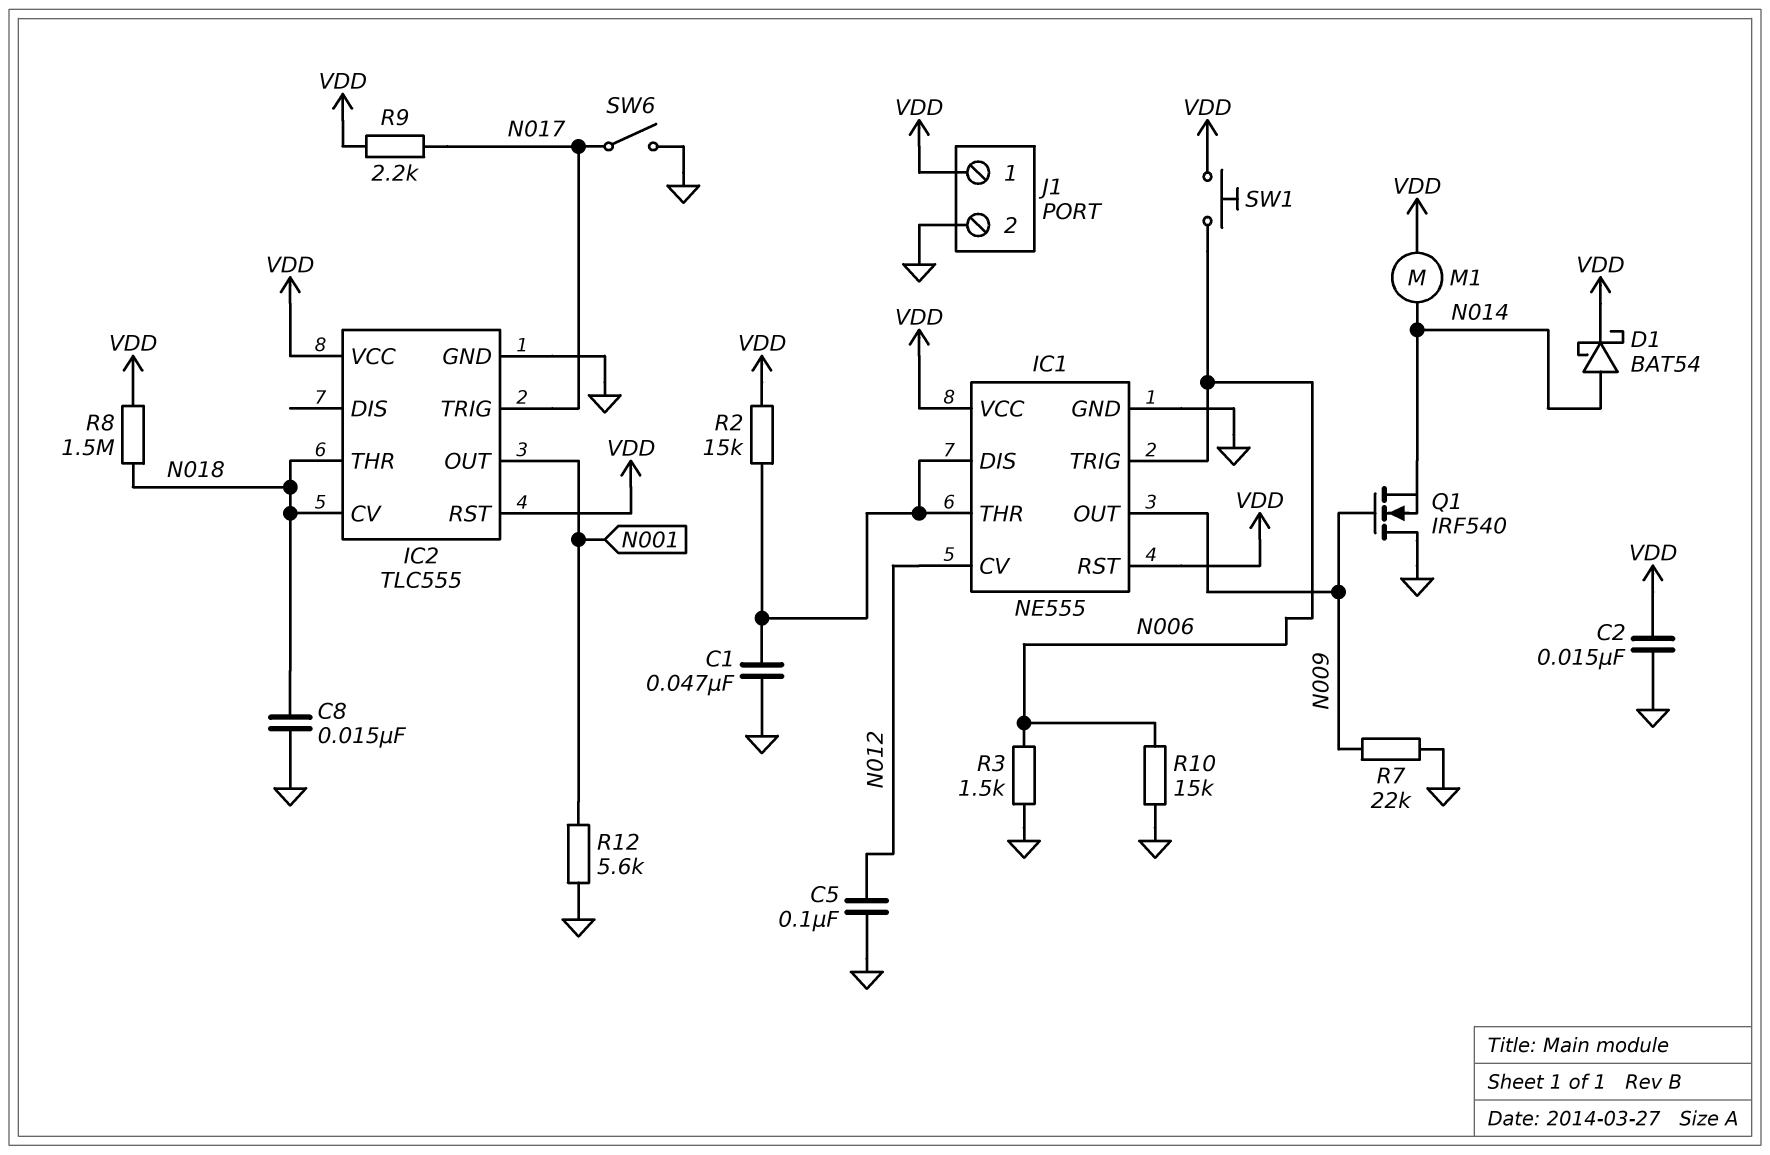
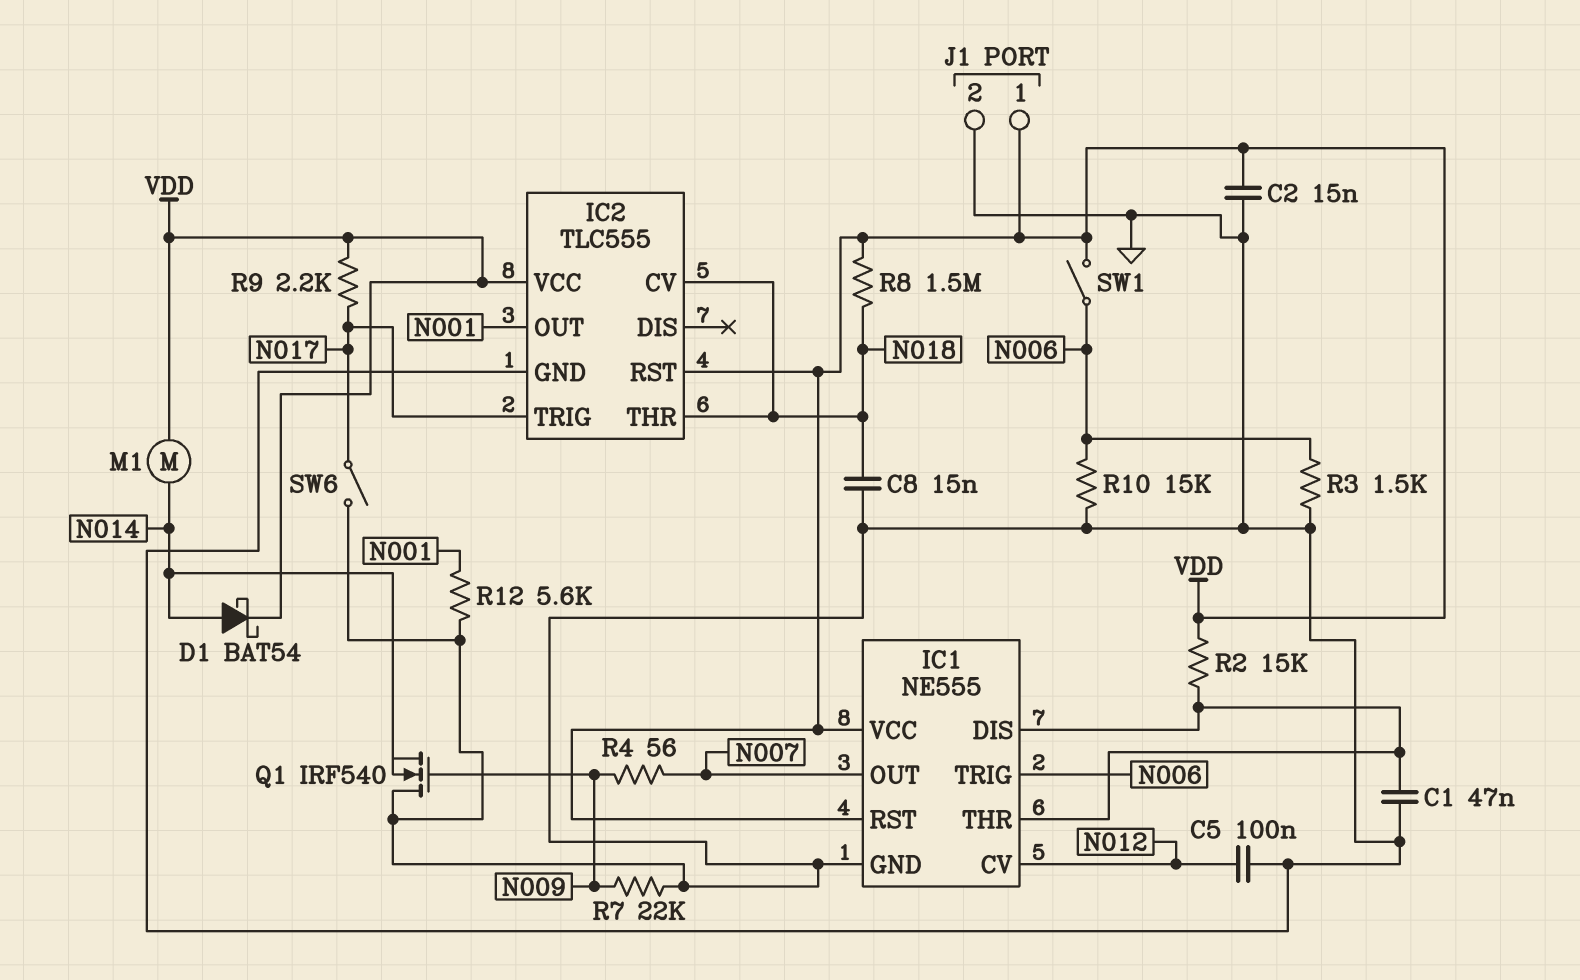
IC1 pin OUT: N009 -> N007
R4: none -> 56 (N007, N009)
SW1: button (N006, VDD) -> switch (N006, VDD)

